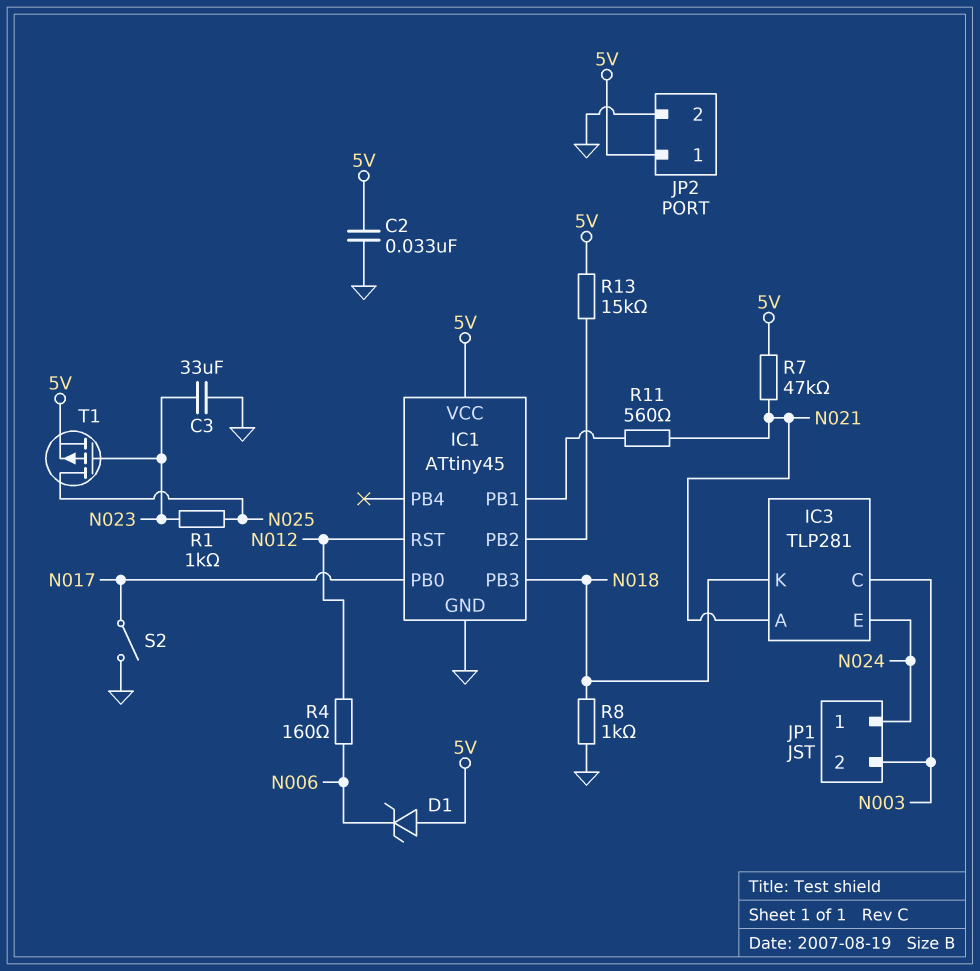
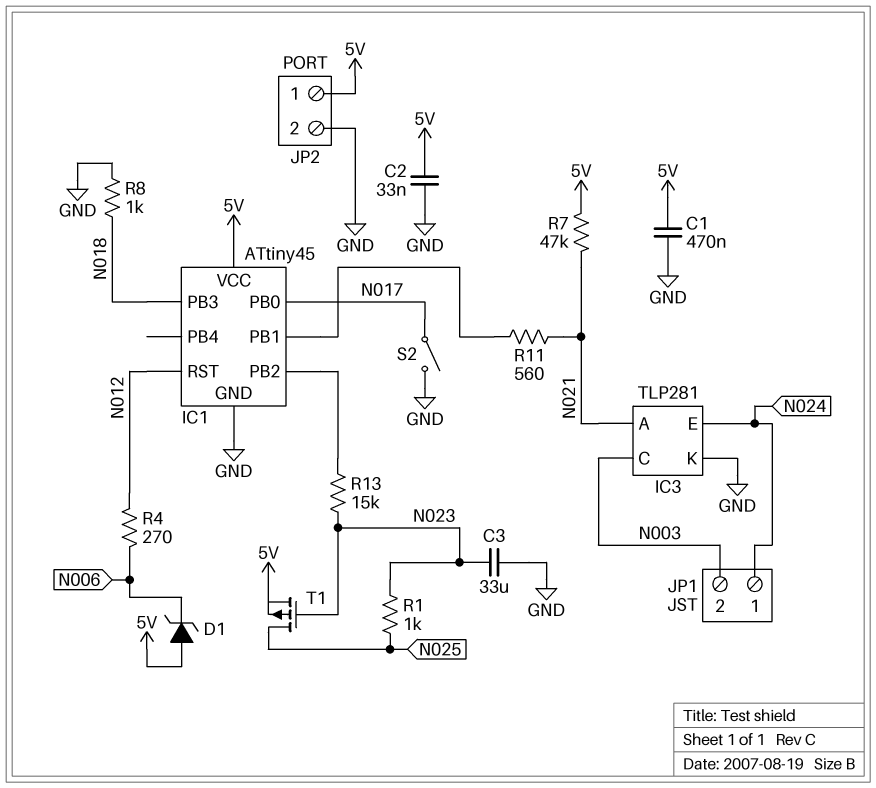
C1: none -> 470nF (5V, GND)
IC3 pin K: N018 -> GND
R4: 160 (N006, N012) -> 270 (N006, N012)
R13: 15k (5V, IC1/PB2) -> 15k (IC1/PB2, N023)

